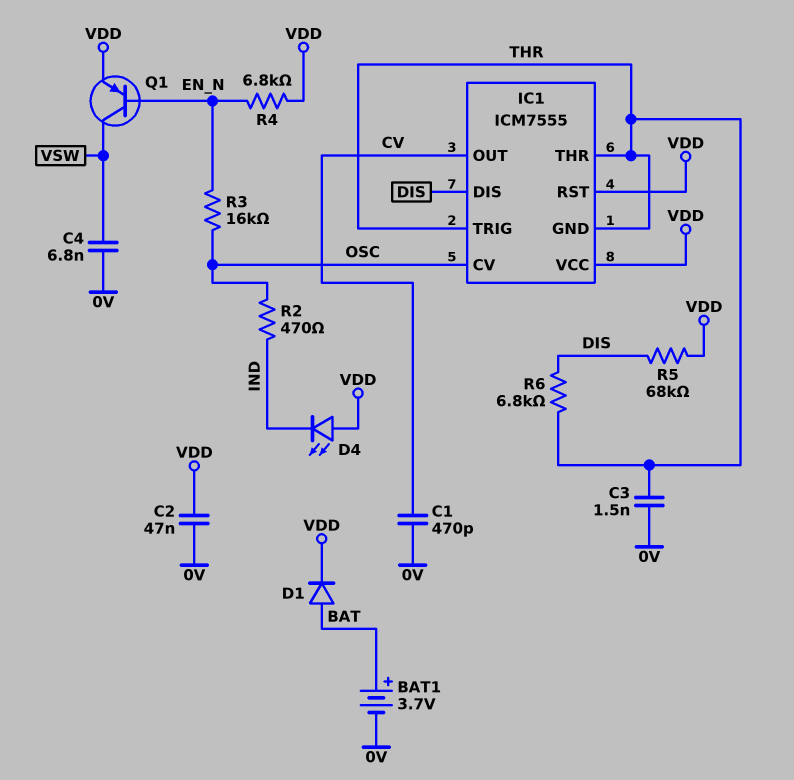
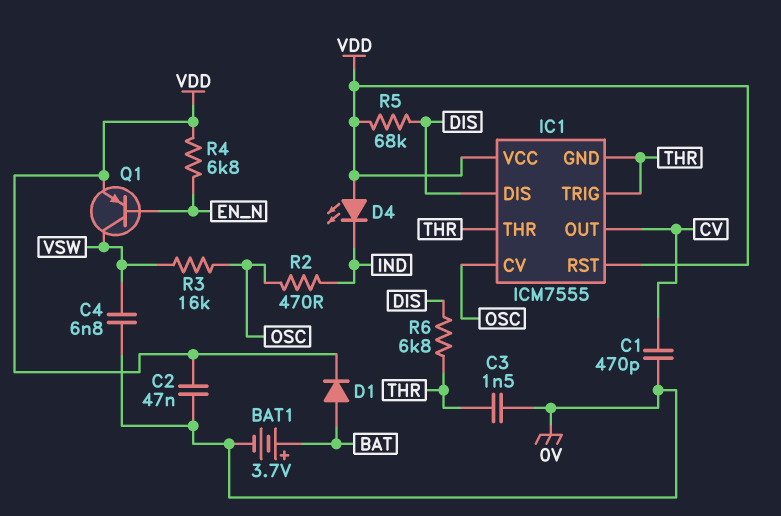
R3: 16k (EN_N, OSC) -> 16k (OSC, VSW)

